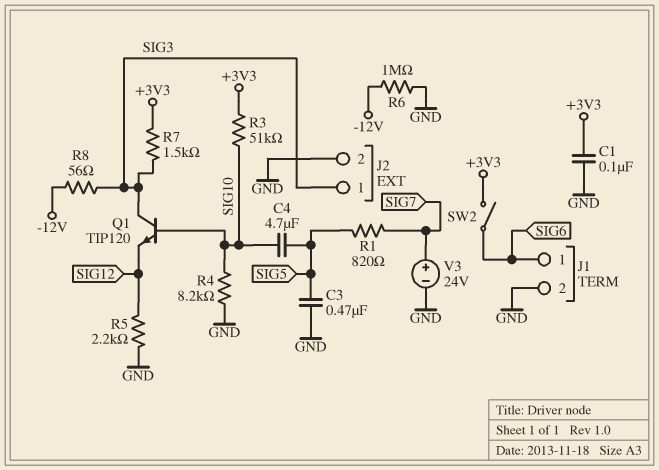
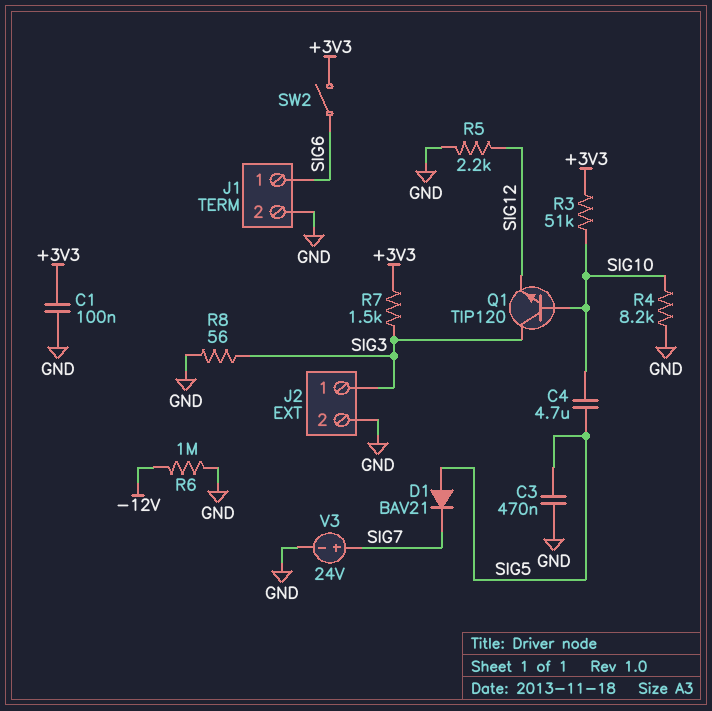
D1: none -> diode BAV21 (A SIG5, K SIG7)
R1: 820 (SIG5, SIG7) -> none
R8: 56 (-12V, SIG3) -> 56 (GND, SIG3)

